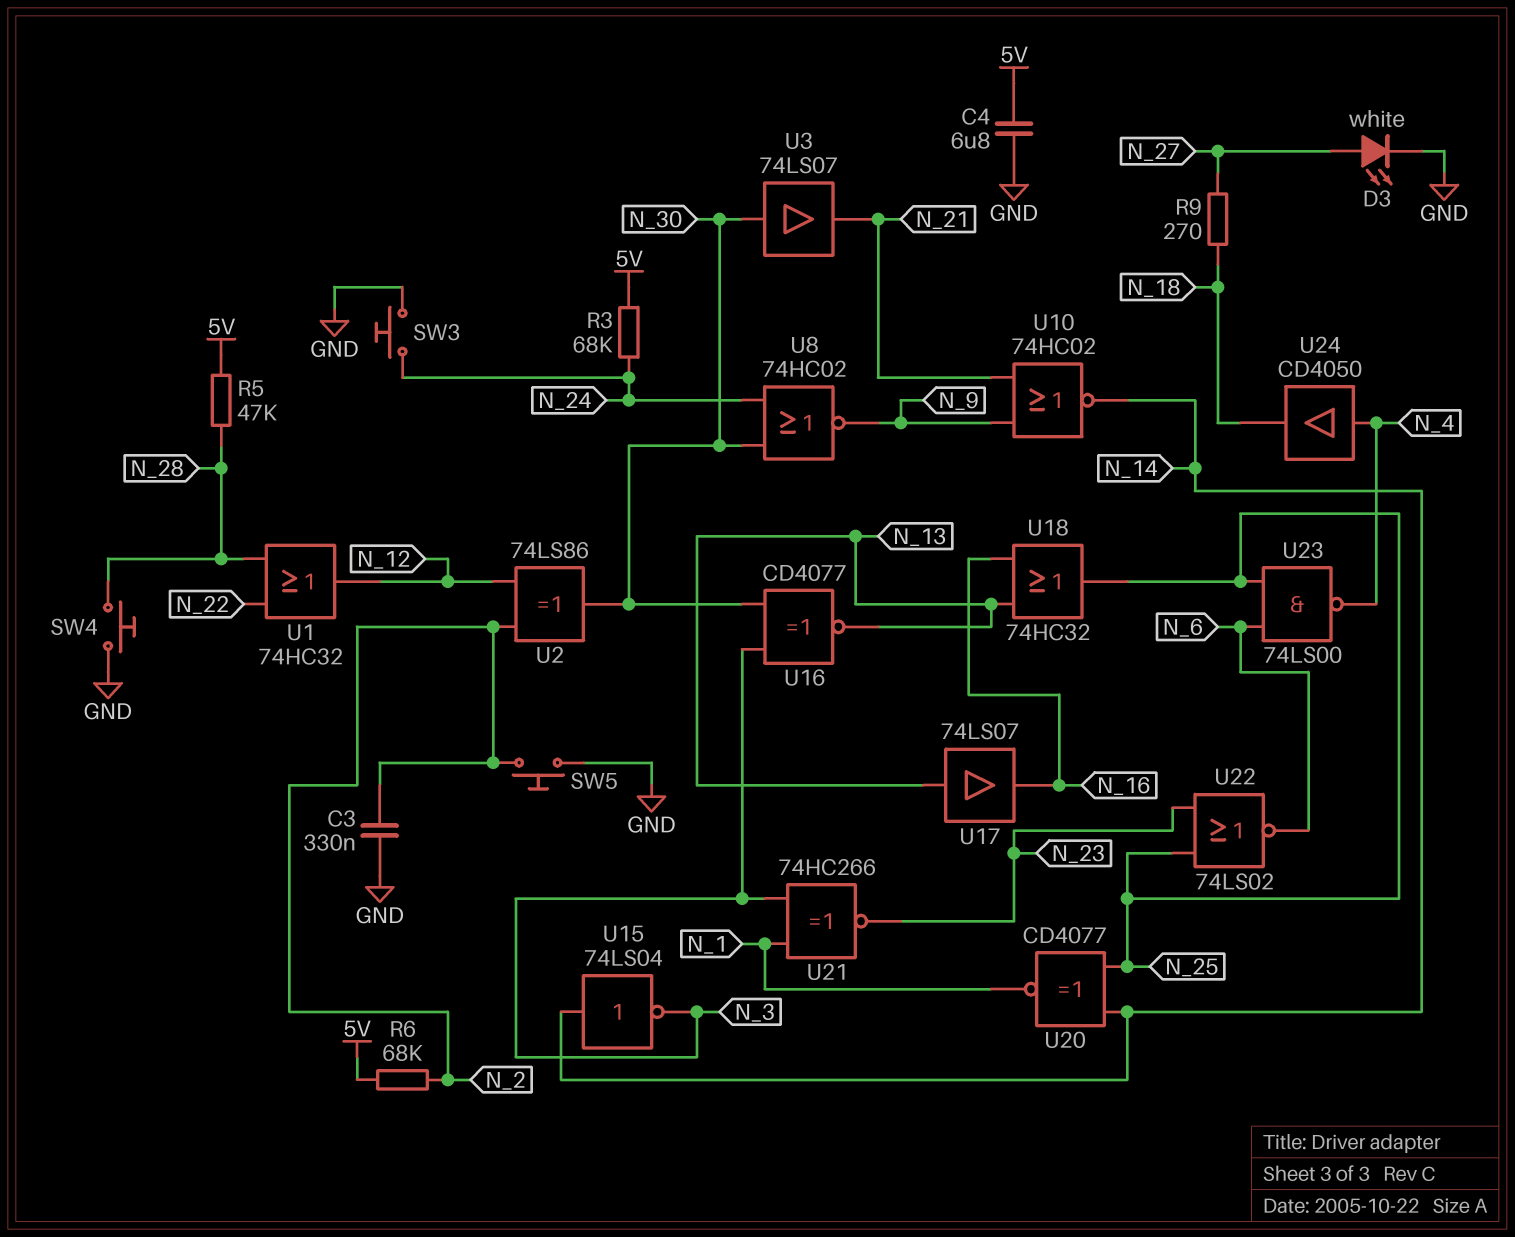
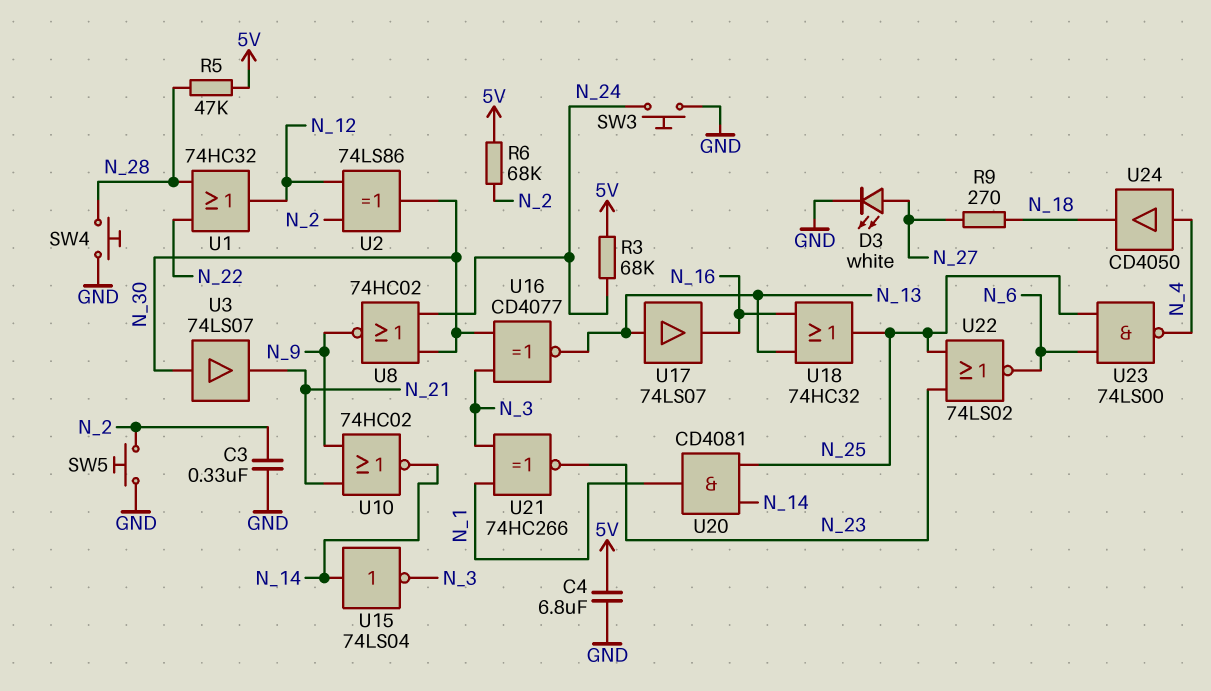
U20: XNOR CD4077 (in N_14, in N_25, out N_1) -> AND CD4081 (in N_14, in N_25, out N_1)

